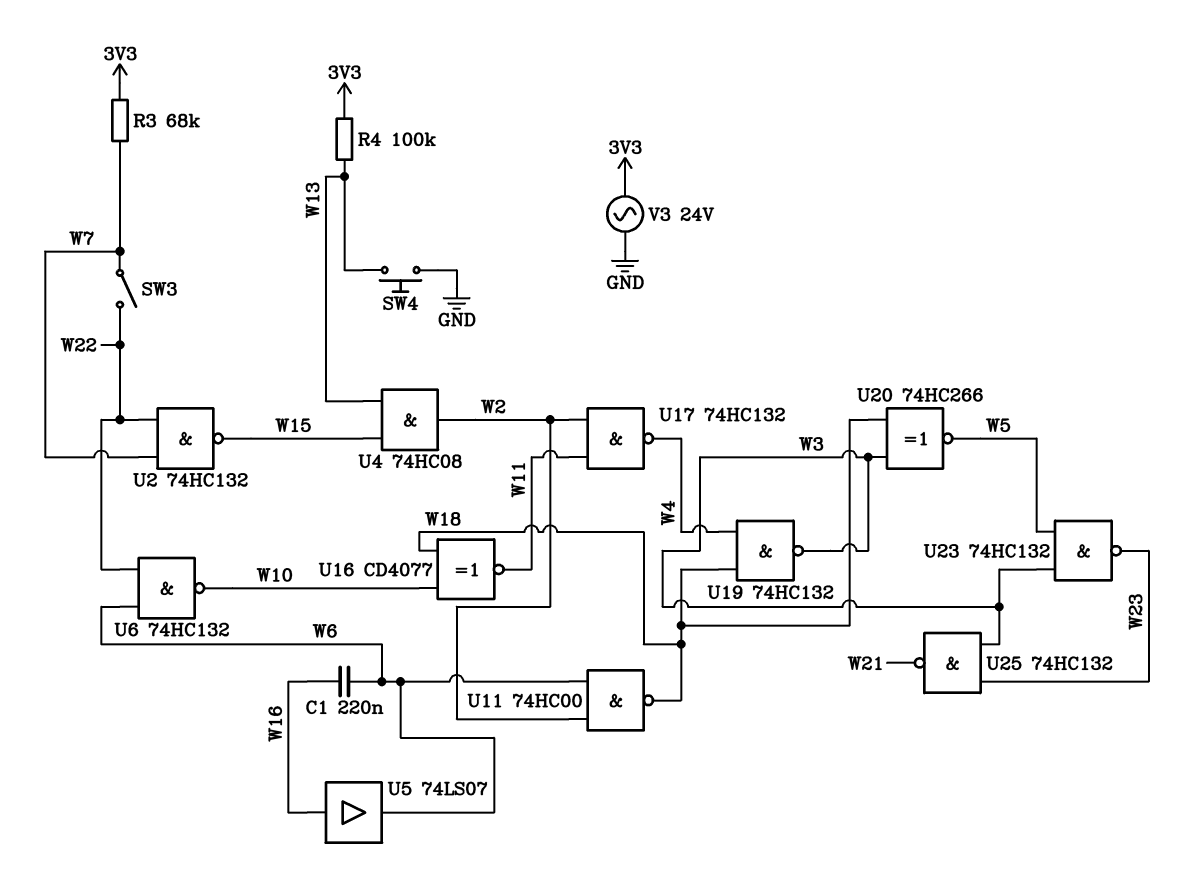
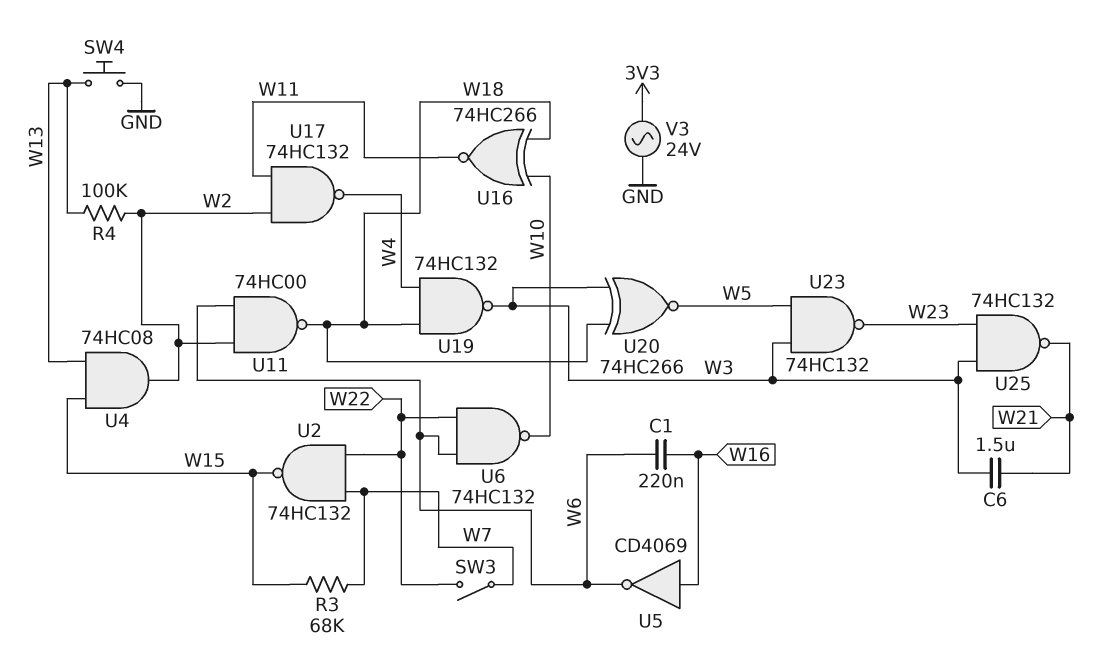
C6: none -> 1.5uF (W3, W21)
R3: 68k (3V3, W7) -> 68k (W7, W15)
R4: 100k (3V3, W13) -> 100k (W2, W13)
U5: buffer 74LS07 (in W16, out W6) -> NOT CD4069 (in W16, out W6)
U16: XNOR CD4077 (in W10, in W18, out W11) -> XNOR 74HC266 (in W10, in W18, out W11)

